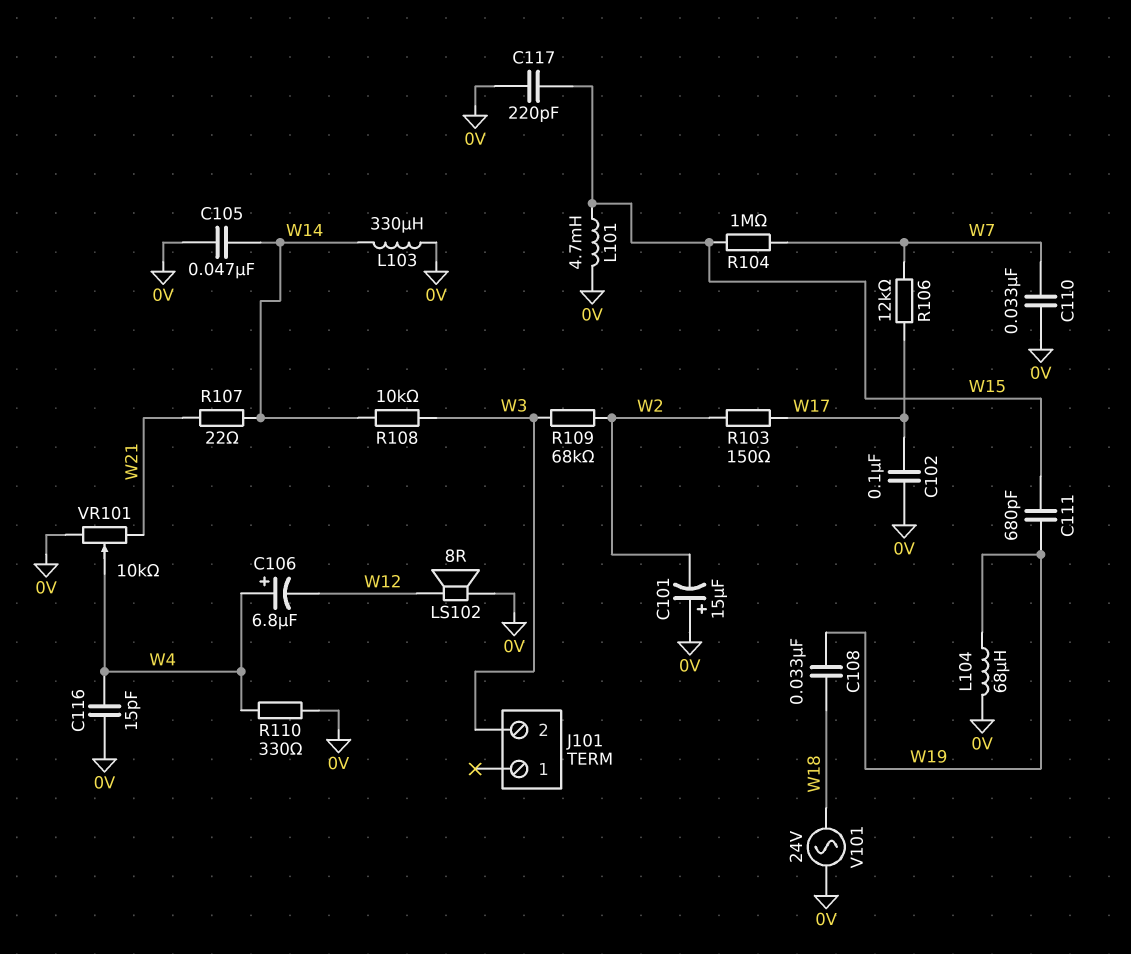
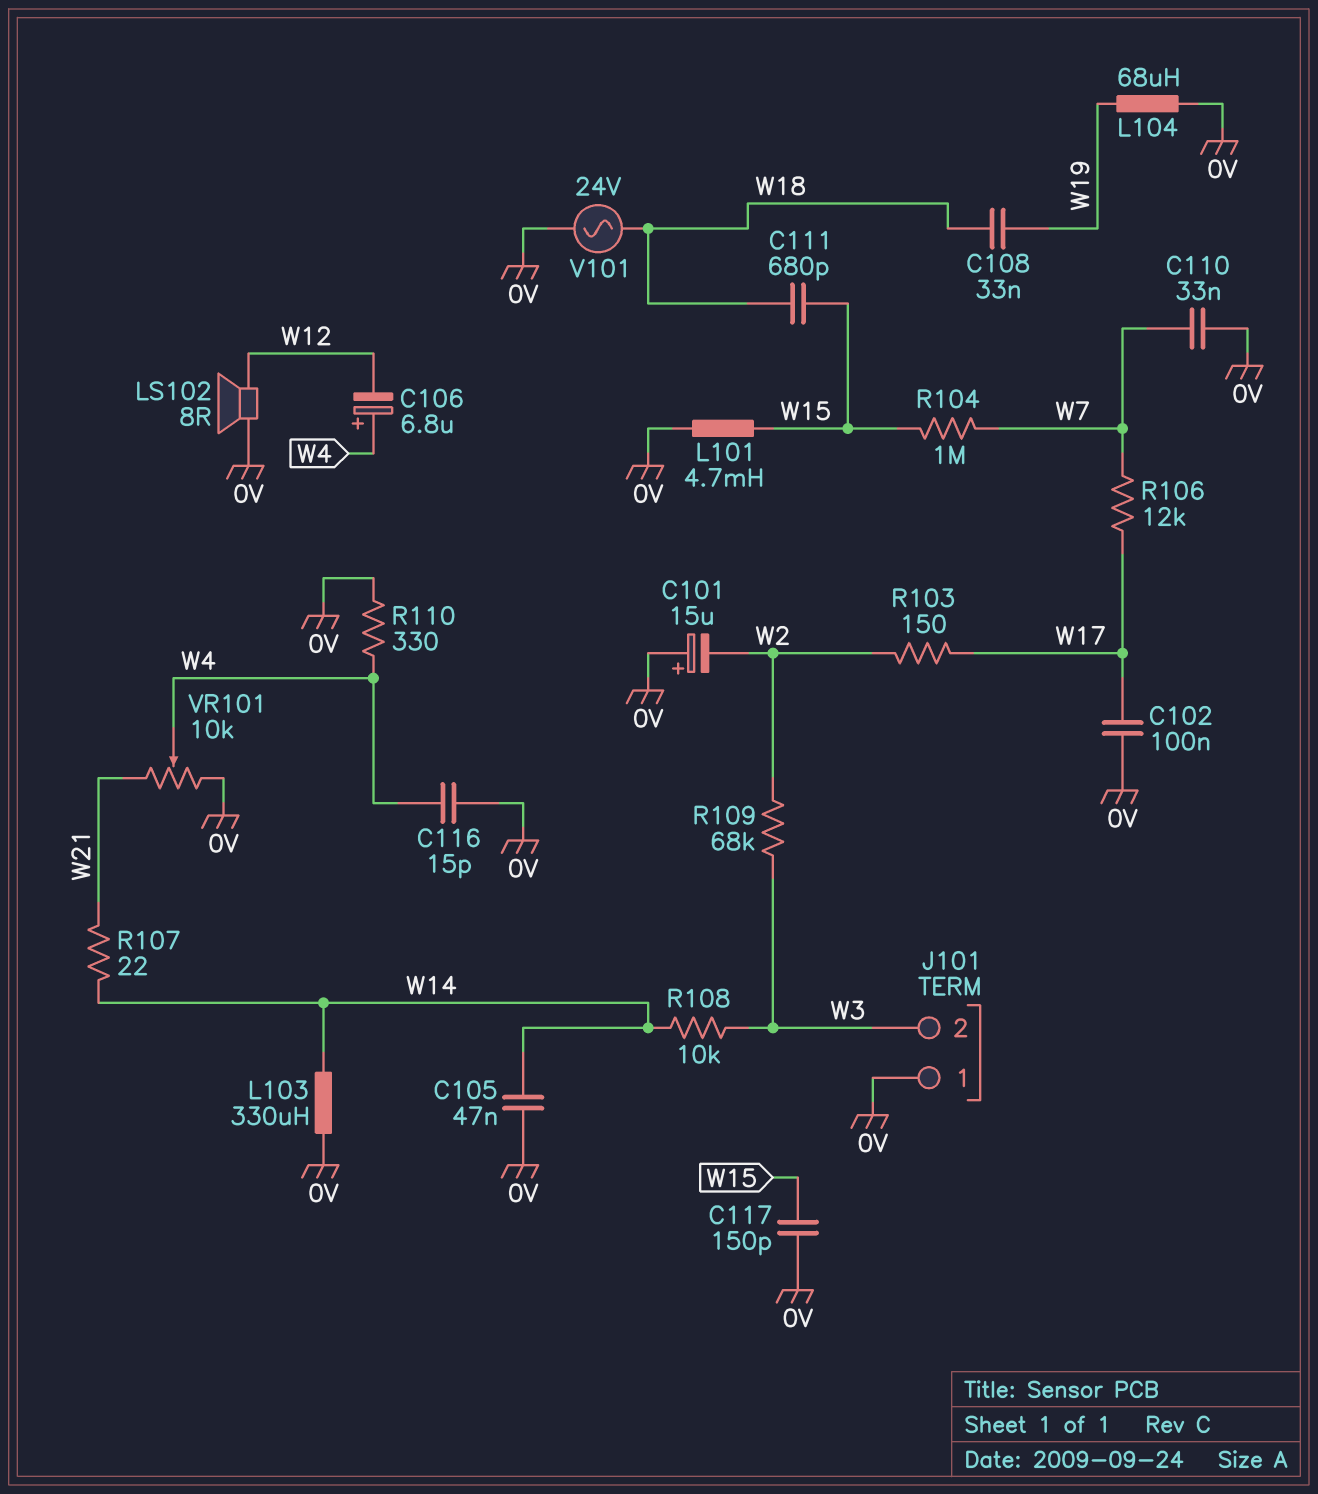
C111: 680pF (W15, W19) -> 680pF (W15, W18)
C117: 220pF (0V, W15) -> 150pF (0V, W15)
J101 pin 1: none -> 0V

